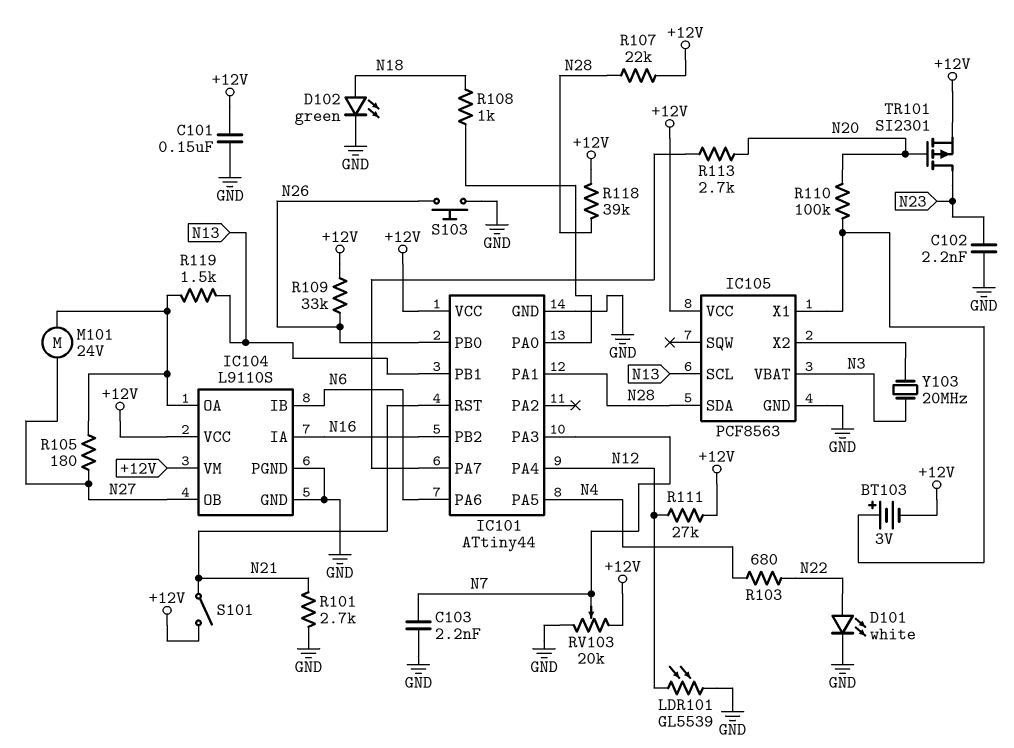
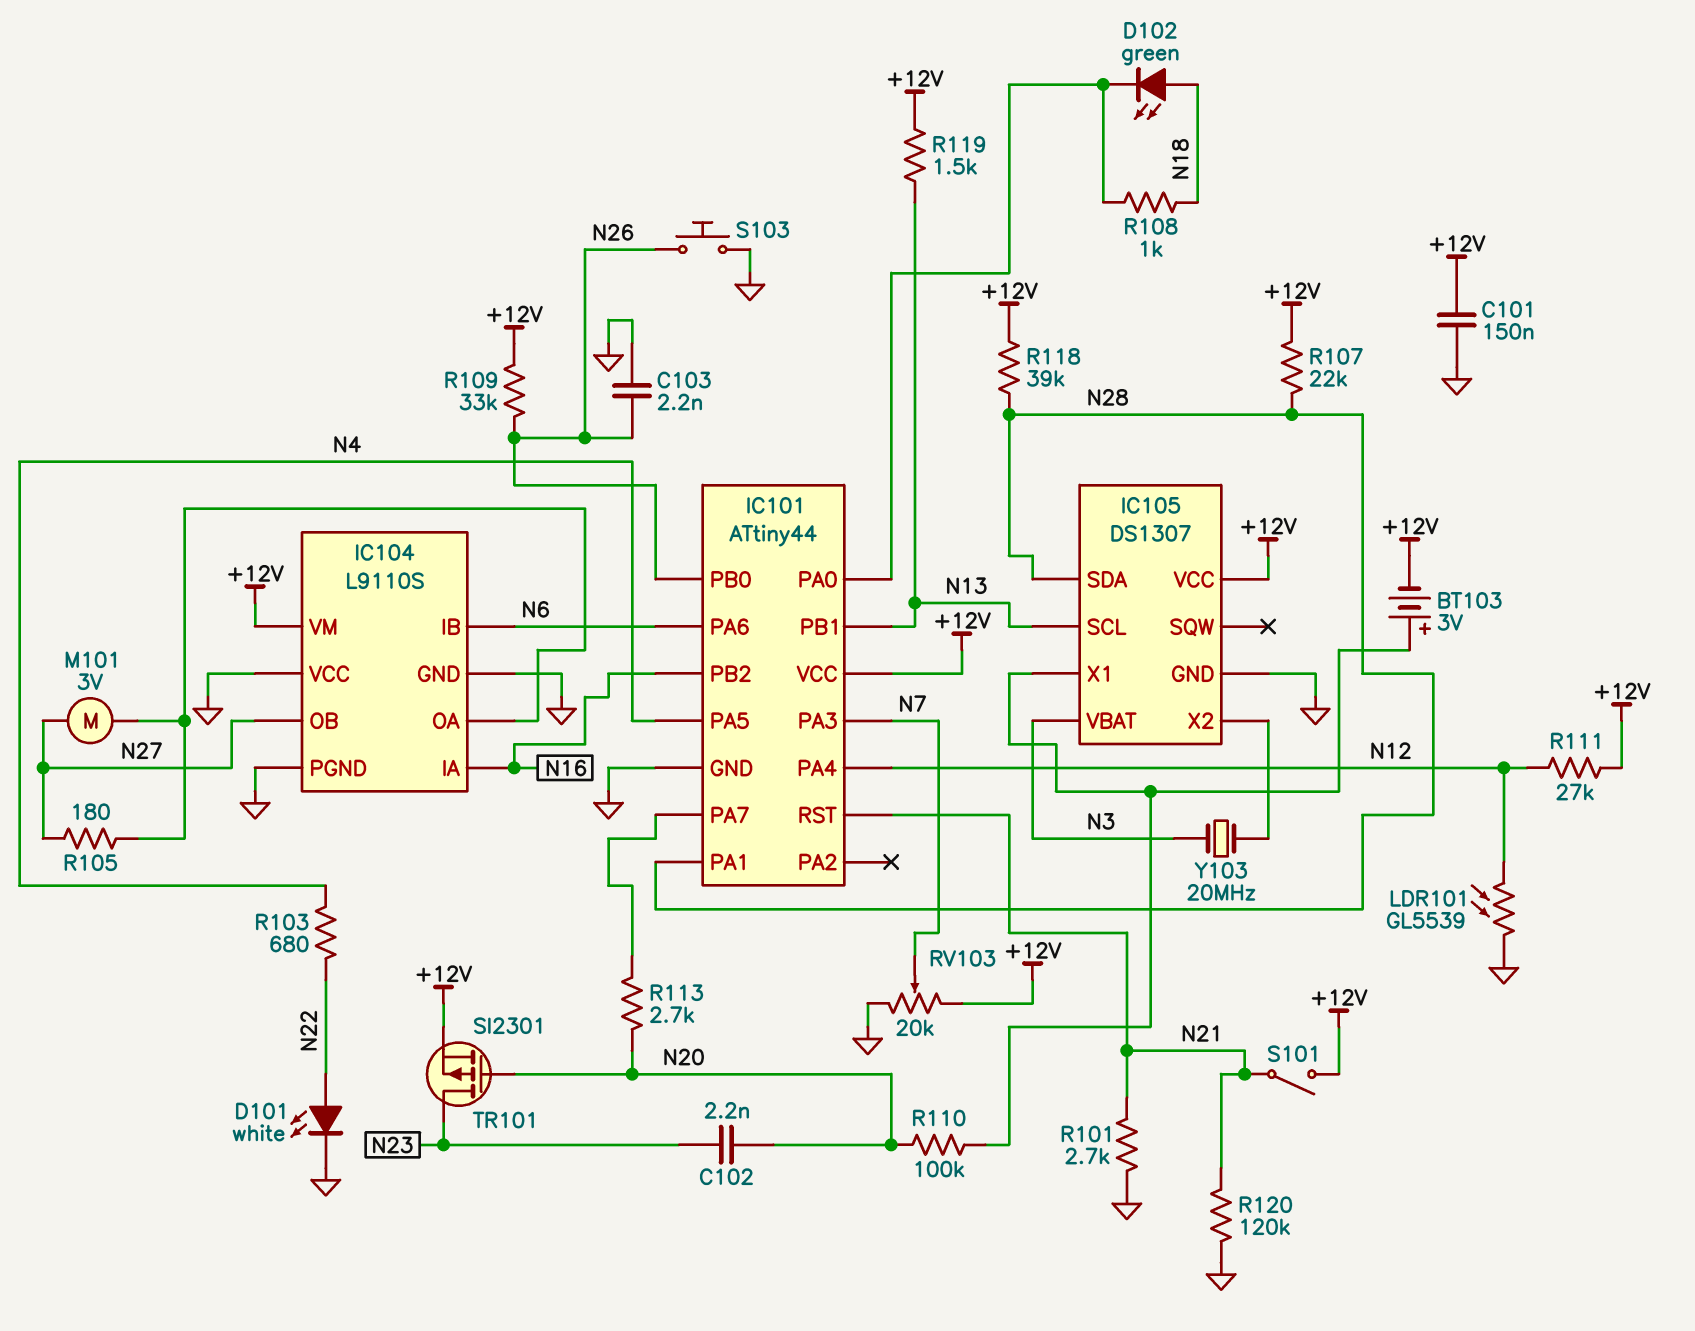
C102: 2.2nF (GND, N23) -> 2.2nF (N20, N23)
C103: 2.2nF (GND, N7) -> 2.2nF (GND, N26)
D102: LED green (A N18, K GND) -> LED green (A N18, K IC101/PA0)
IC104 pin VCC: +12V -> GND
IC105: PCF8563 -> DS1307
M101: motor 24V (IC104/OA, N27) -> motor 3V (IC104/OA, N27)
R119: 1.5k (IC104/OA, N13) -> 1.5k (+12V, N13)
R120: none -> 120k (GND, N21)

